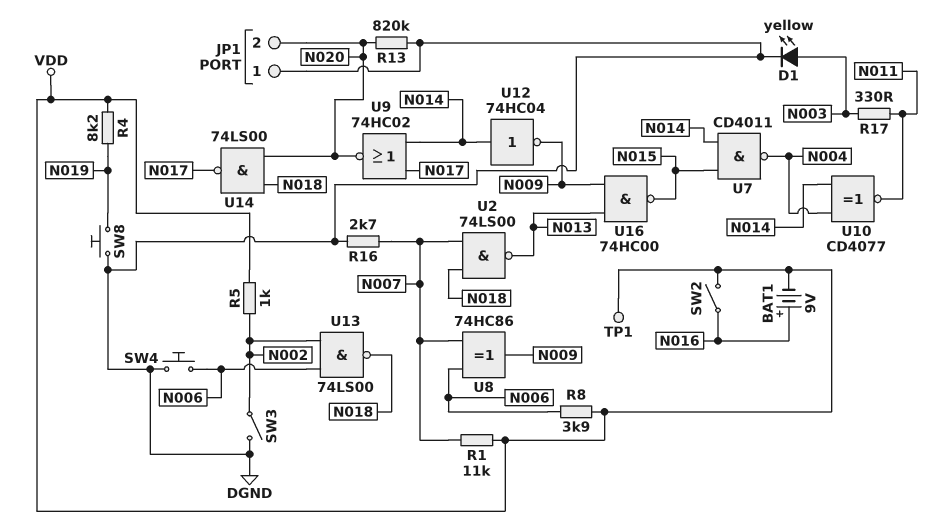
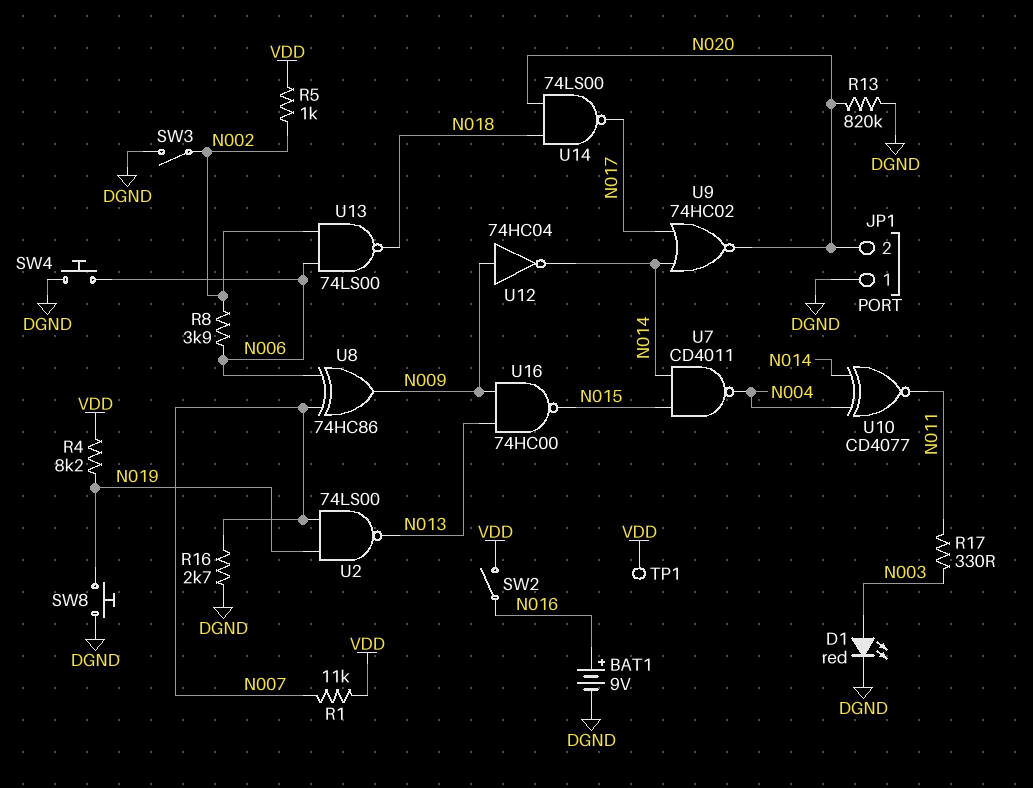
BAT1: 9V (plus N016, minus VDD) -> 9V (plus N016, minus DGND)
D1: LED yellow (A N003, K DGND) -> LED red (A N003, K DGND)
R8: 3.9k (N006, VDD) -> 3.9k (N002, N006)
U2: NAND 74LS00 (in N007, in N018, out N013) -> NAND 74LS00 (in N007, in N019, out N013)
U12: NOT 74HC04 (in N014, out N009) -> NOT 74HC04 (in N009, out N014)

